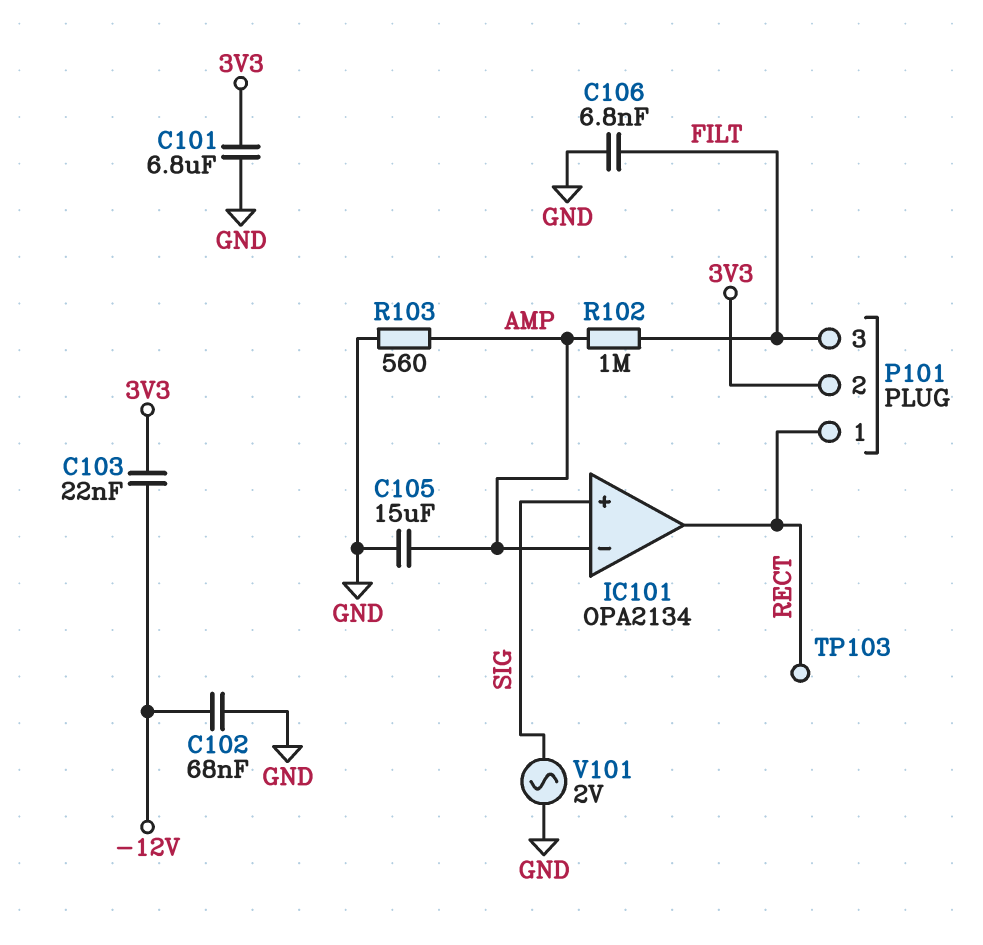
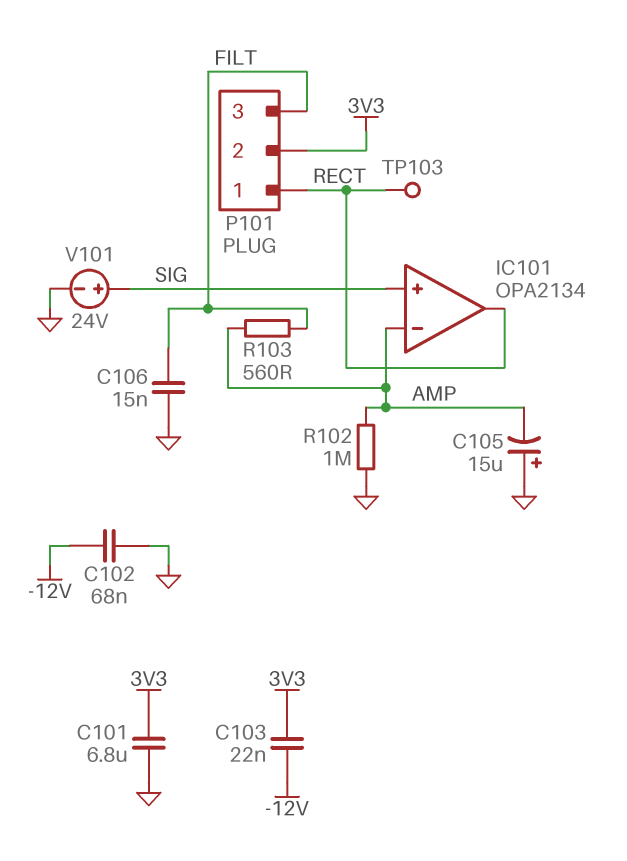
C105: 15uF (AMP, GND) -> 15uF (plus GND, minus AMP)
C106: 6.8nF (FILT, GND) -> 15nF (FILT, GND)
R102: 1M (AMP, FILT) -> 1M (AMP, GND)
R103: 560 (AMP, GND) -> 560 (AMP, FILT)
V101: AC 2V (GND, SIG) -> 24V (plus SIG, minus GND)

